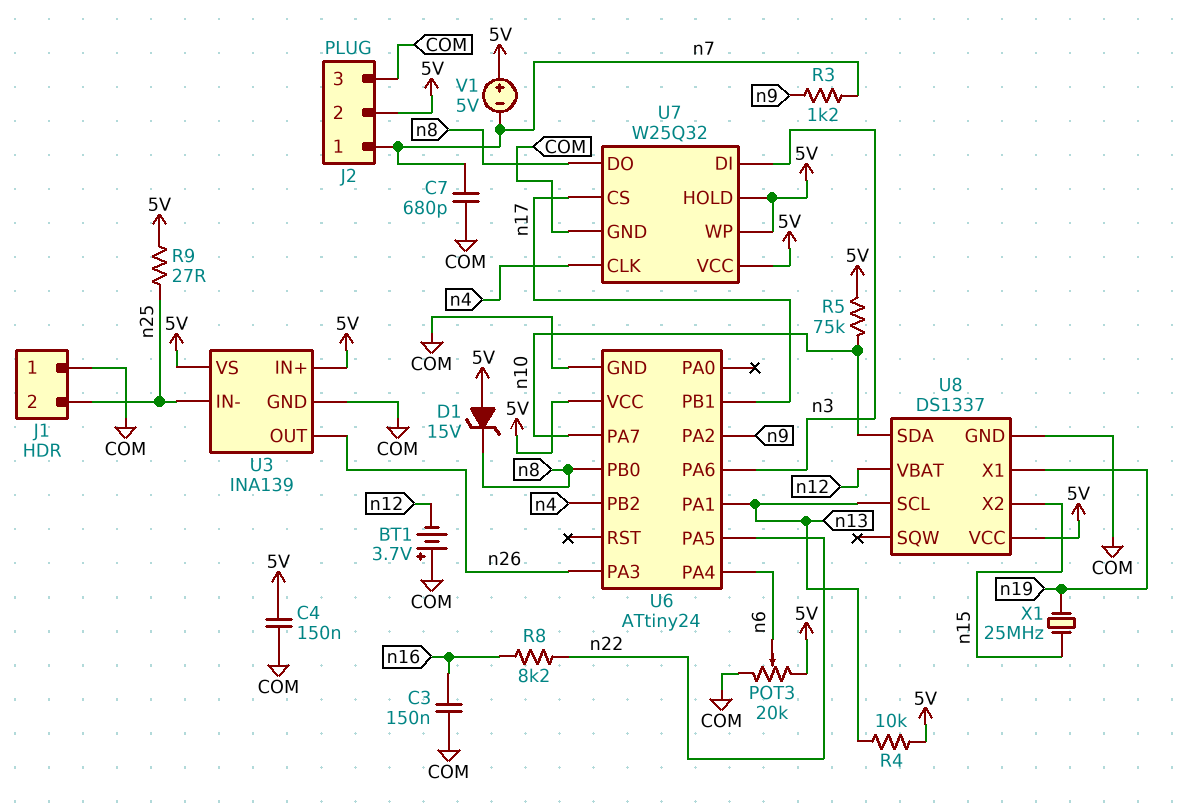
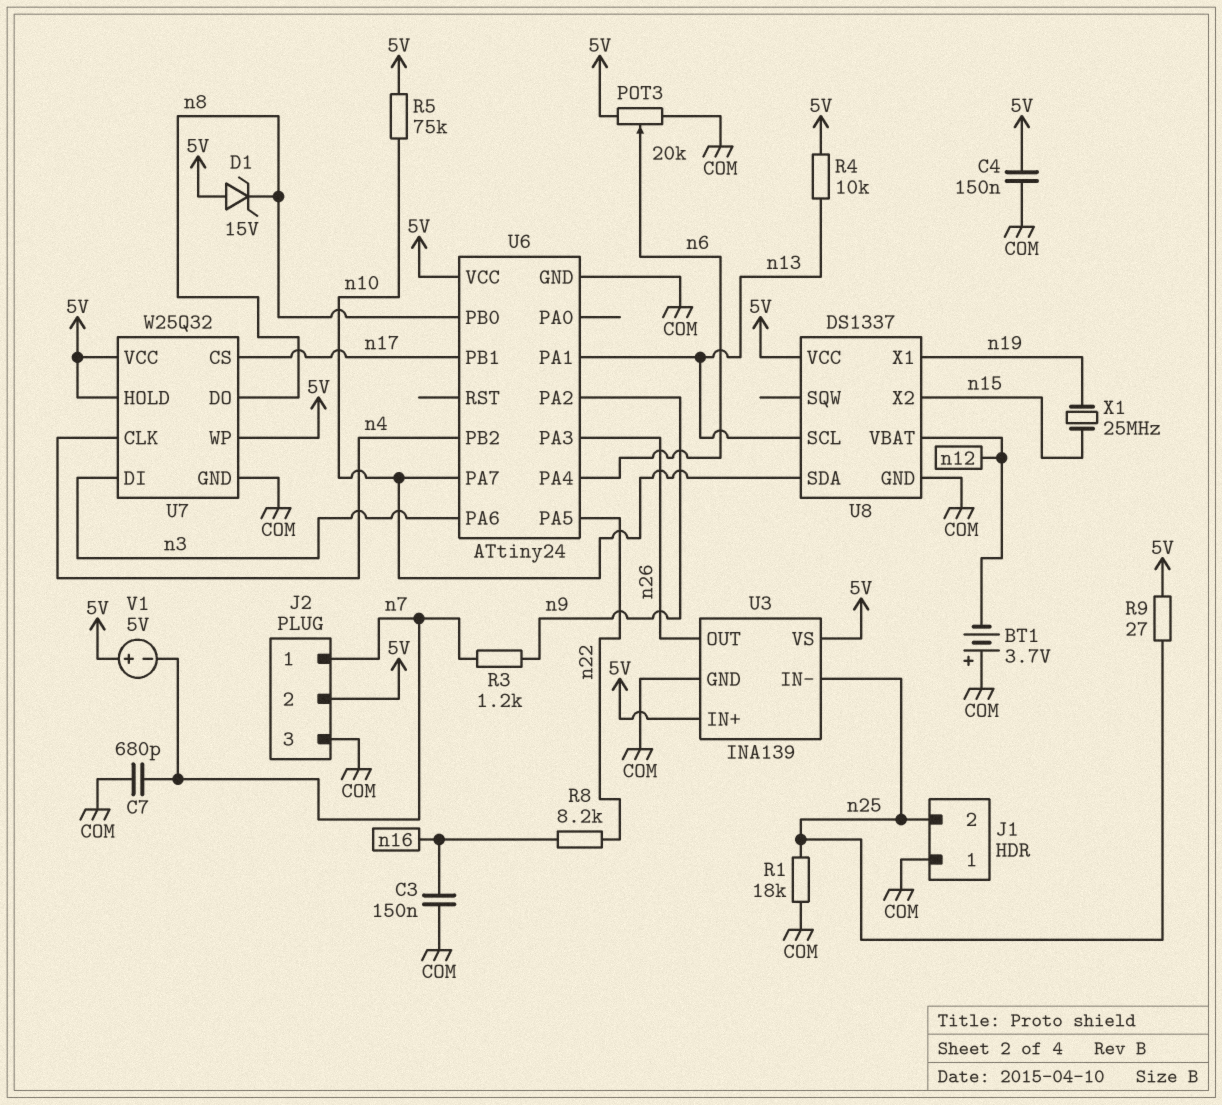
R1: none -> 18k (COM, n25)

